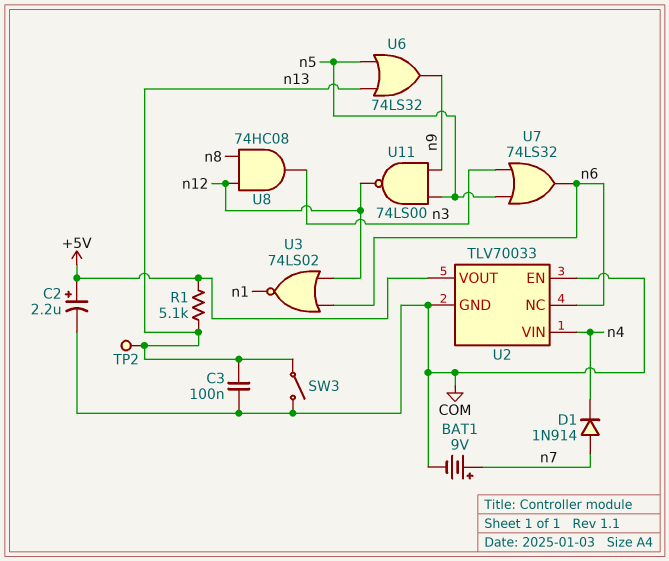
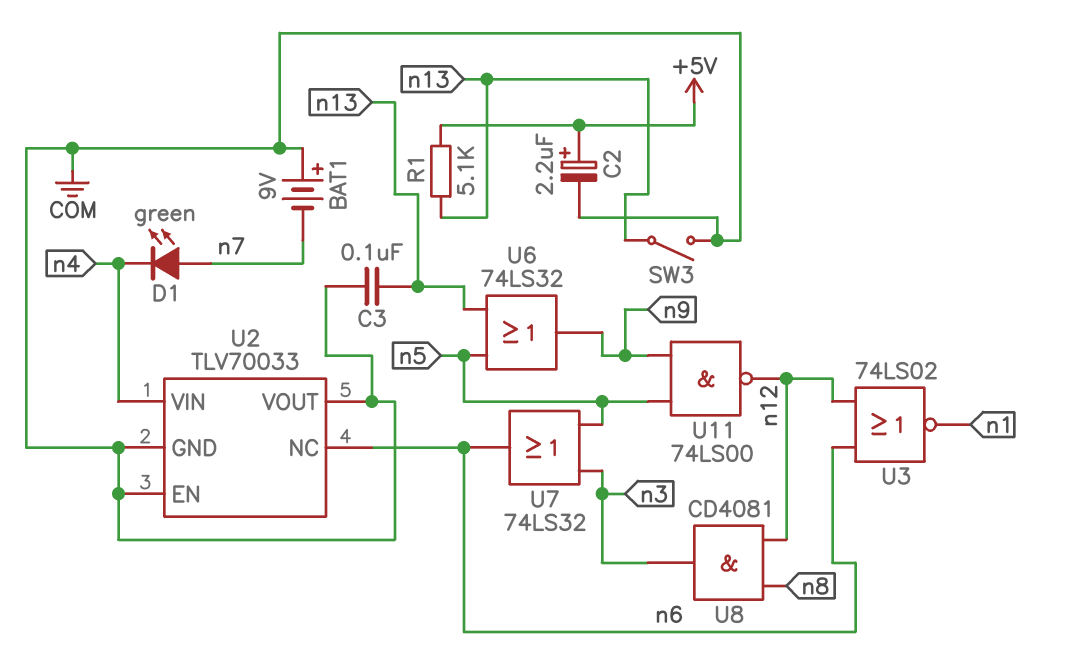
BAT1: 9V (plus n7, minus COM) -> 9V (plus COM, minus n7)
D1: diode 1N914 (A n7, K n4) -> LED green (A n7, K n4)
TP2: test point (n13) -> none
U2 pin VOUT: +5V -> COM
U8: AND 74HC08 (in n8, in n12, out n3) -> AND CD4081 (in n8, in n12, out n3)

